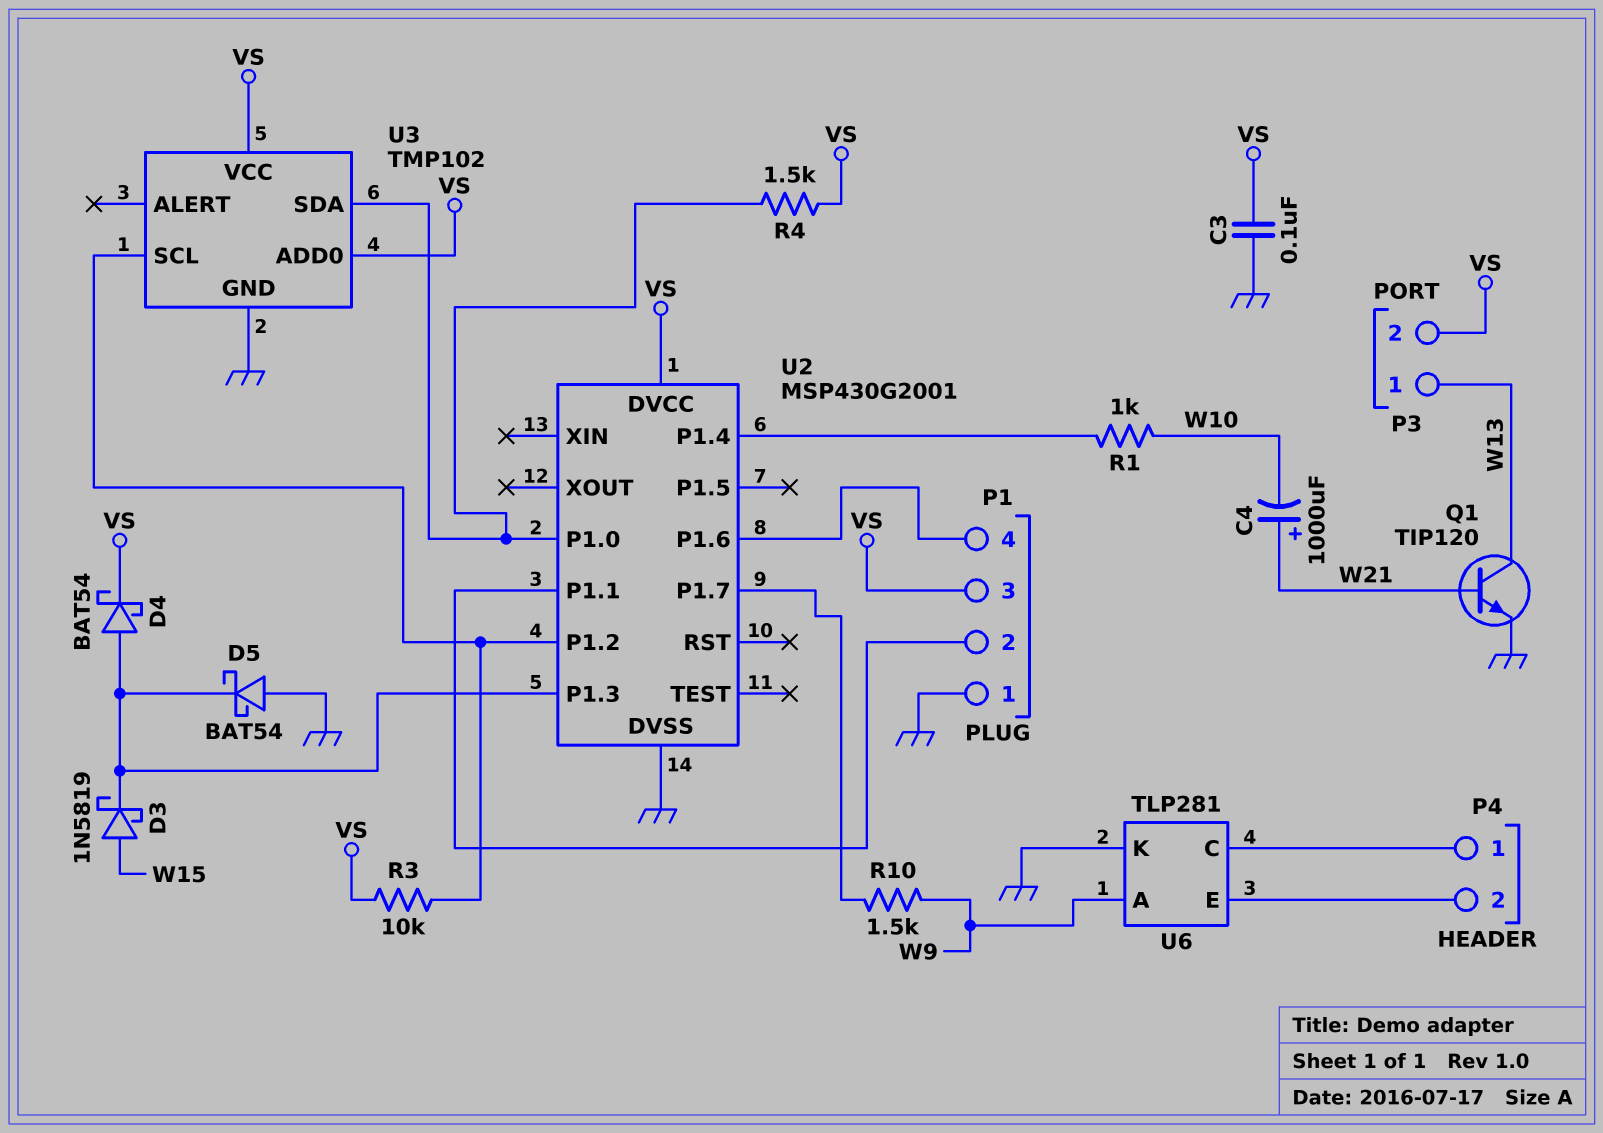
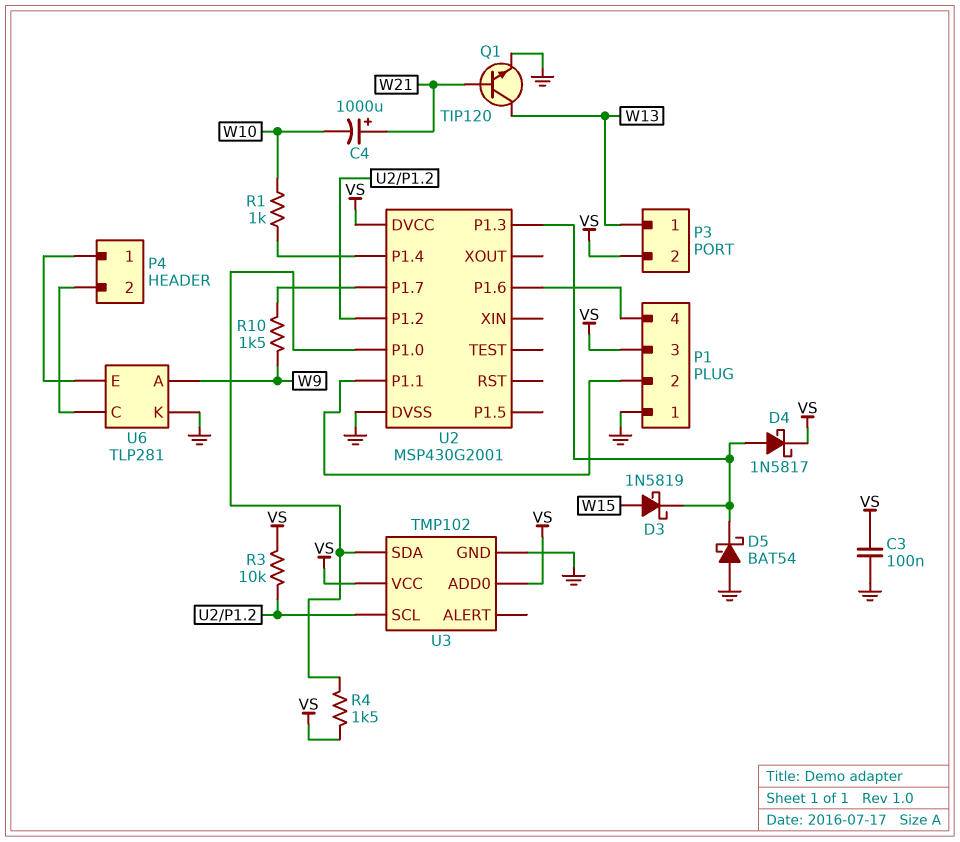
D4: schottky BAT54 (A U2/P1.3, K VS) -> schottky 1N5817 (A U2/P1.3, K VS)
U6 pin C: P4/1 -> P4/2
U6 pin E: P4/2 -> P4/1

